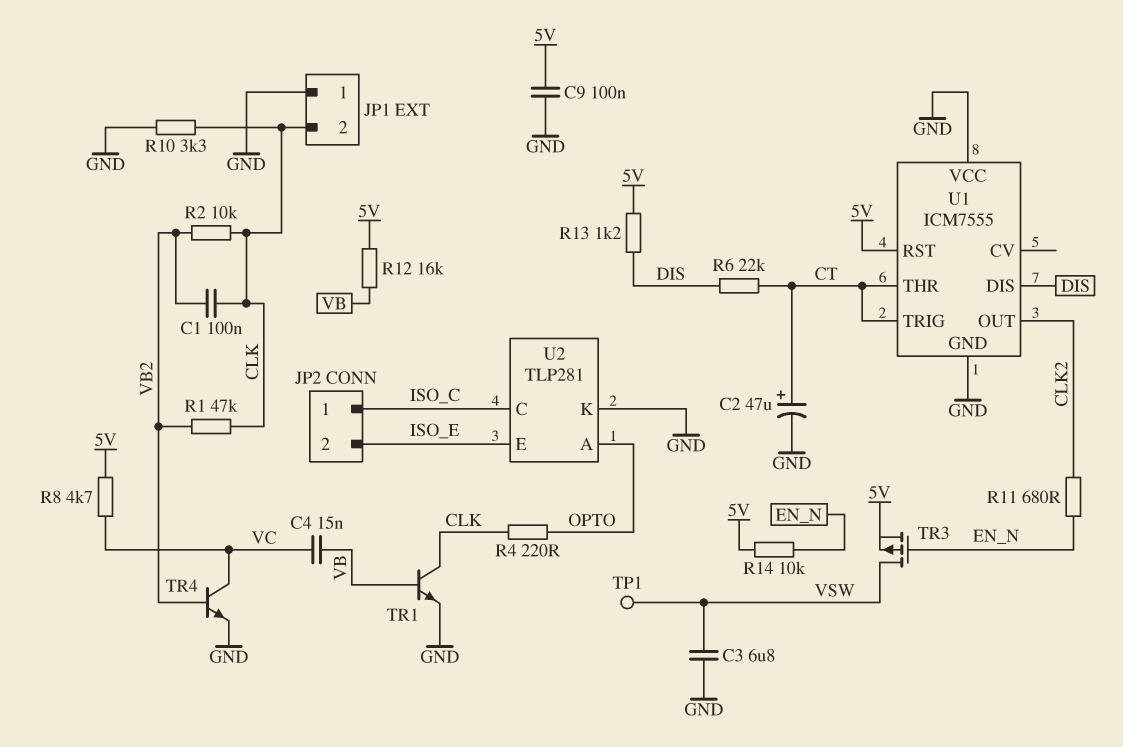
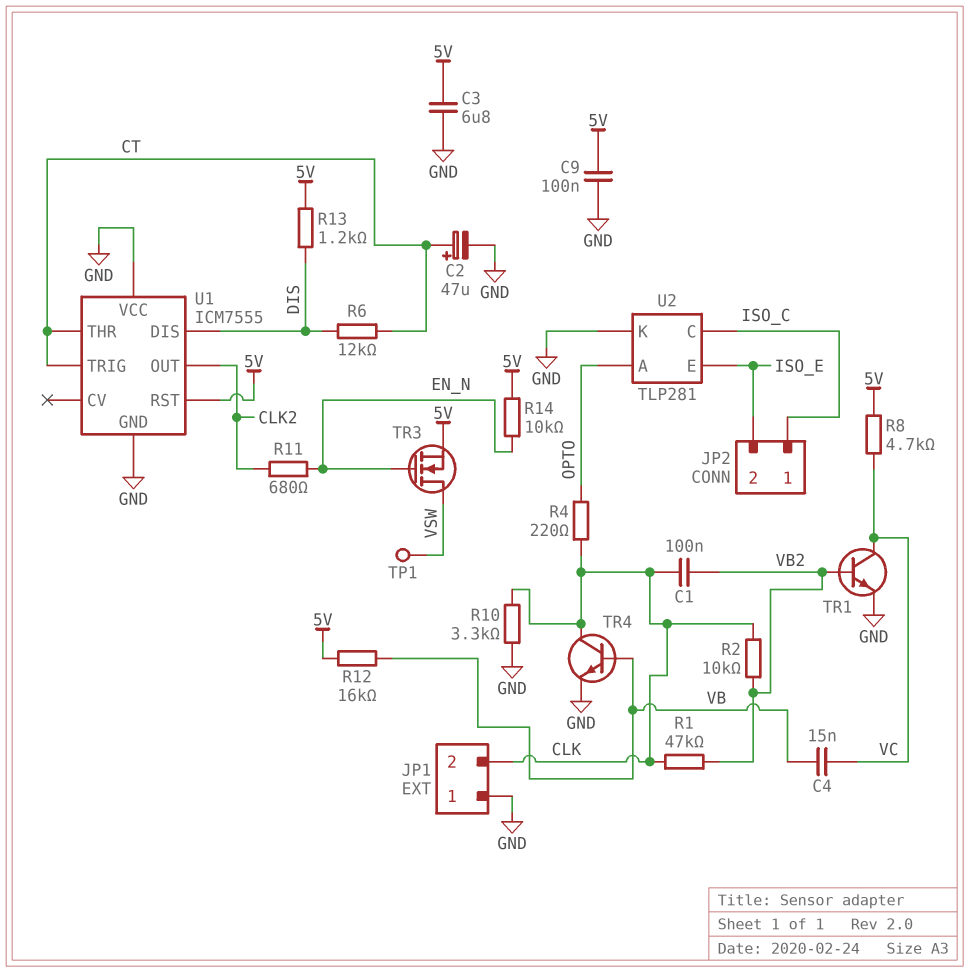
C3: 6.8uF (GND, VSW) -> 6.8uF (5V, GND)
R6: 22k (CT, DIS) -> 12k (CT, DIS)
TR1: NPN (B VB, C CLK, E GND) -> NPN (B VB2, C VC, E GND)
TR3: PMOS (G EN_N, D VSW, S 5V) -> NMOS (G EN_N, D VSW, S 5V)
TR4: NPN (B VB2, C VC, E GND) -> NPN (B VB, C CLK, E GND)

